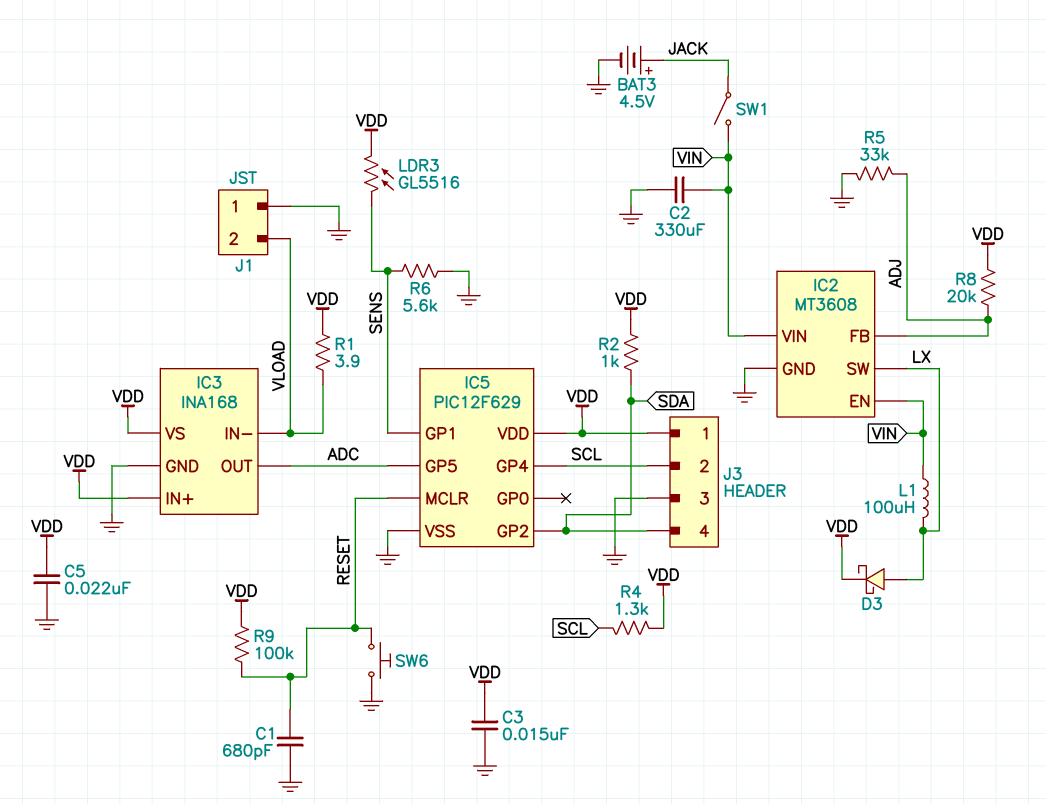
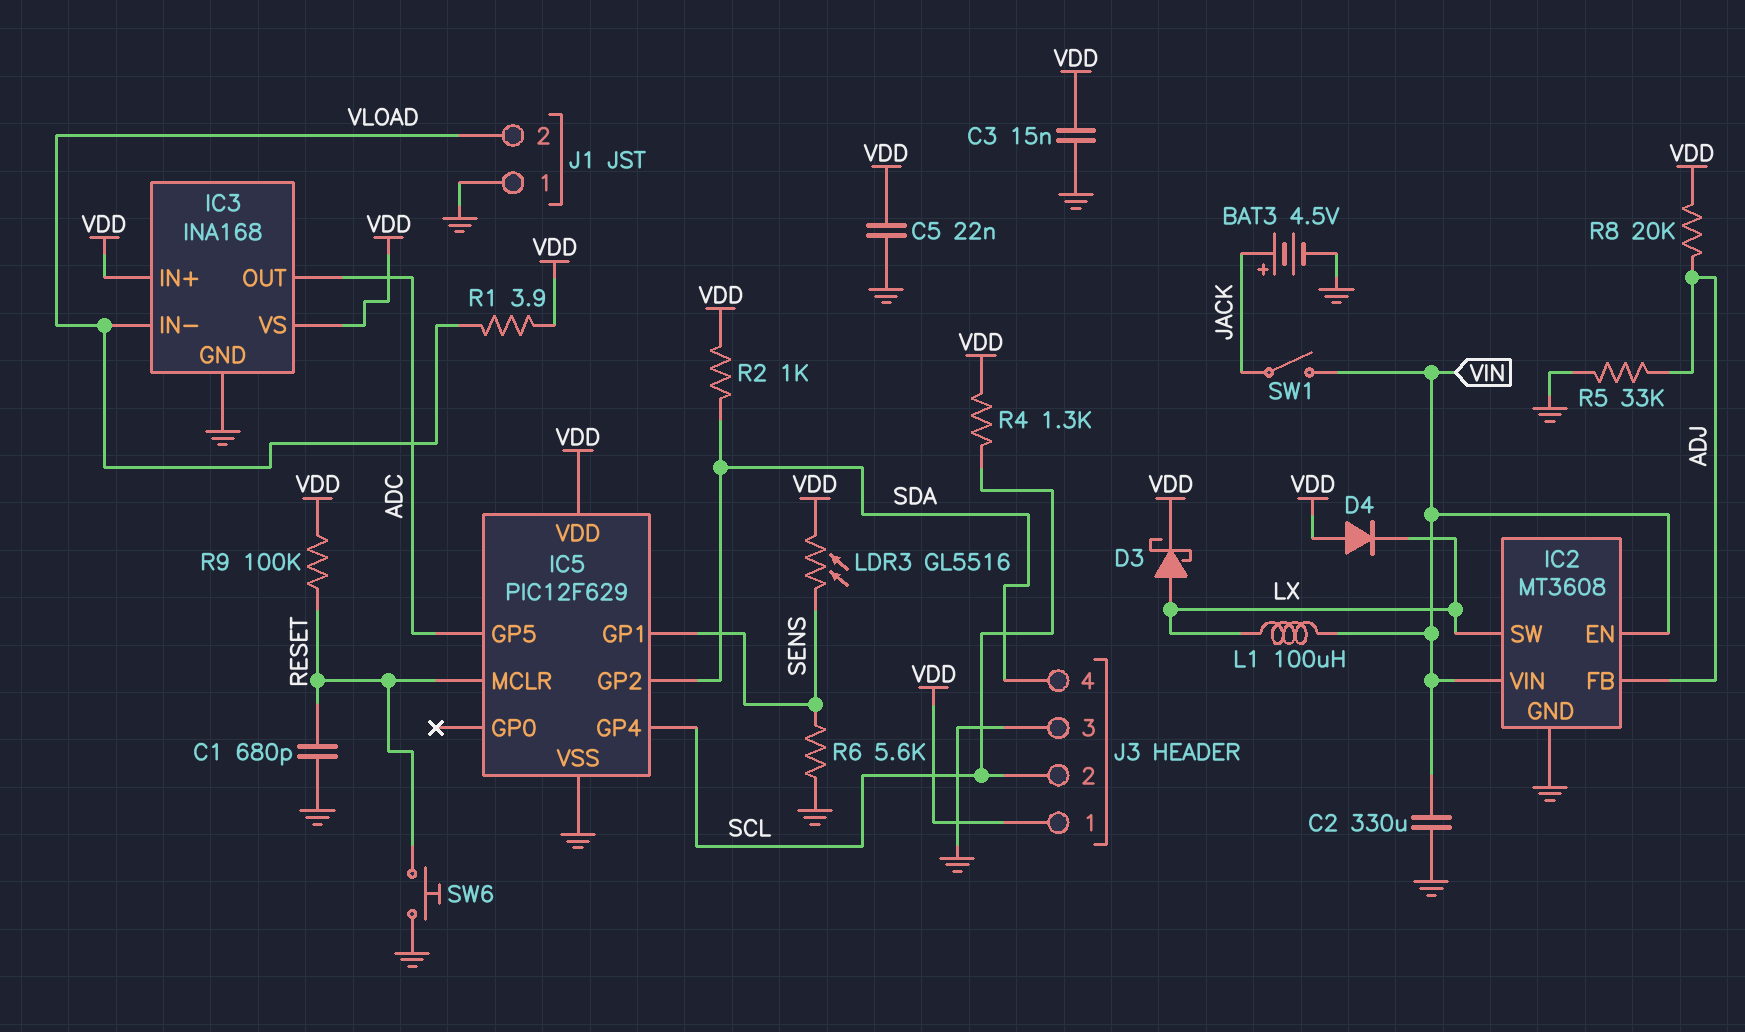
D4: none -> diode (A VDD, K LX)

